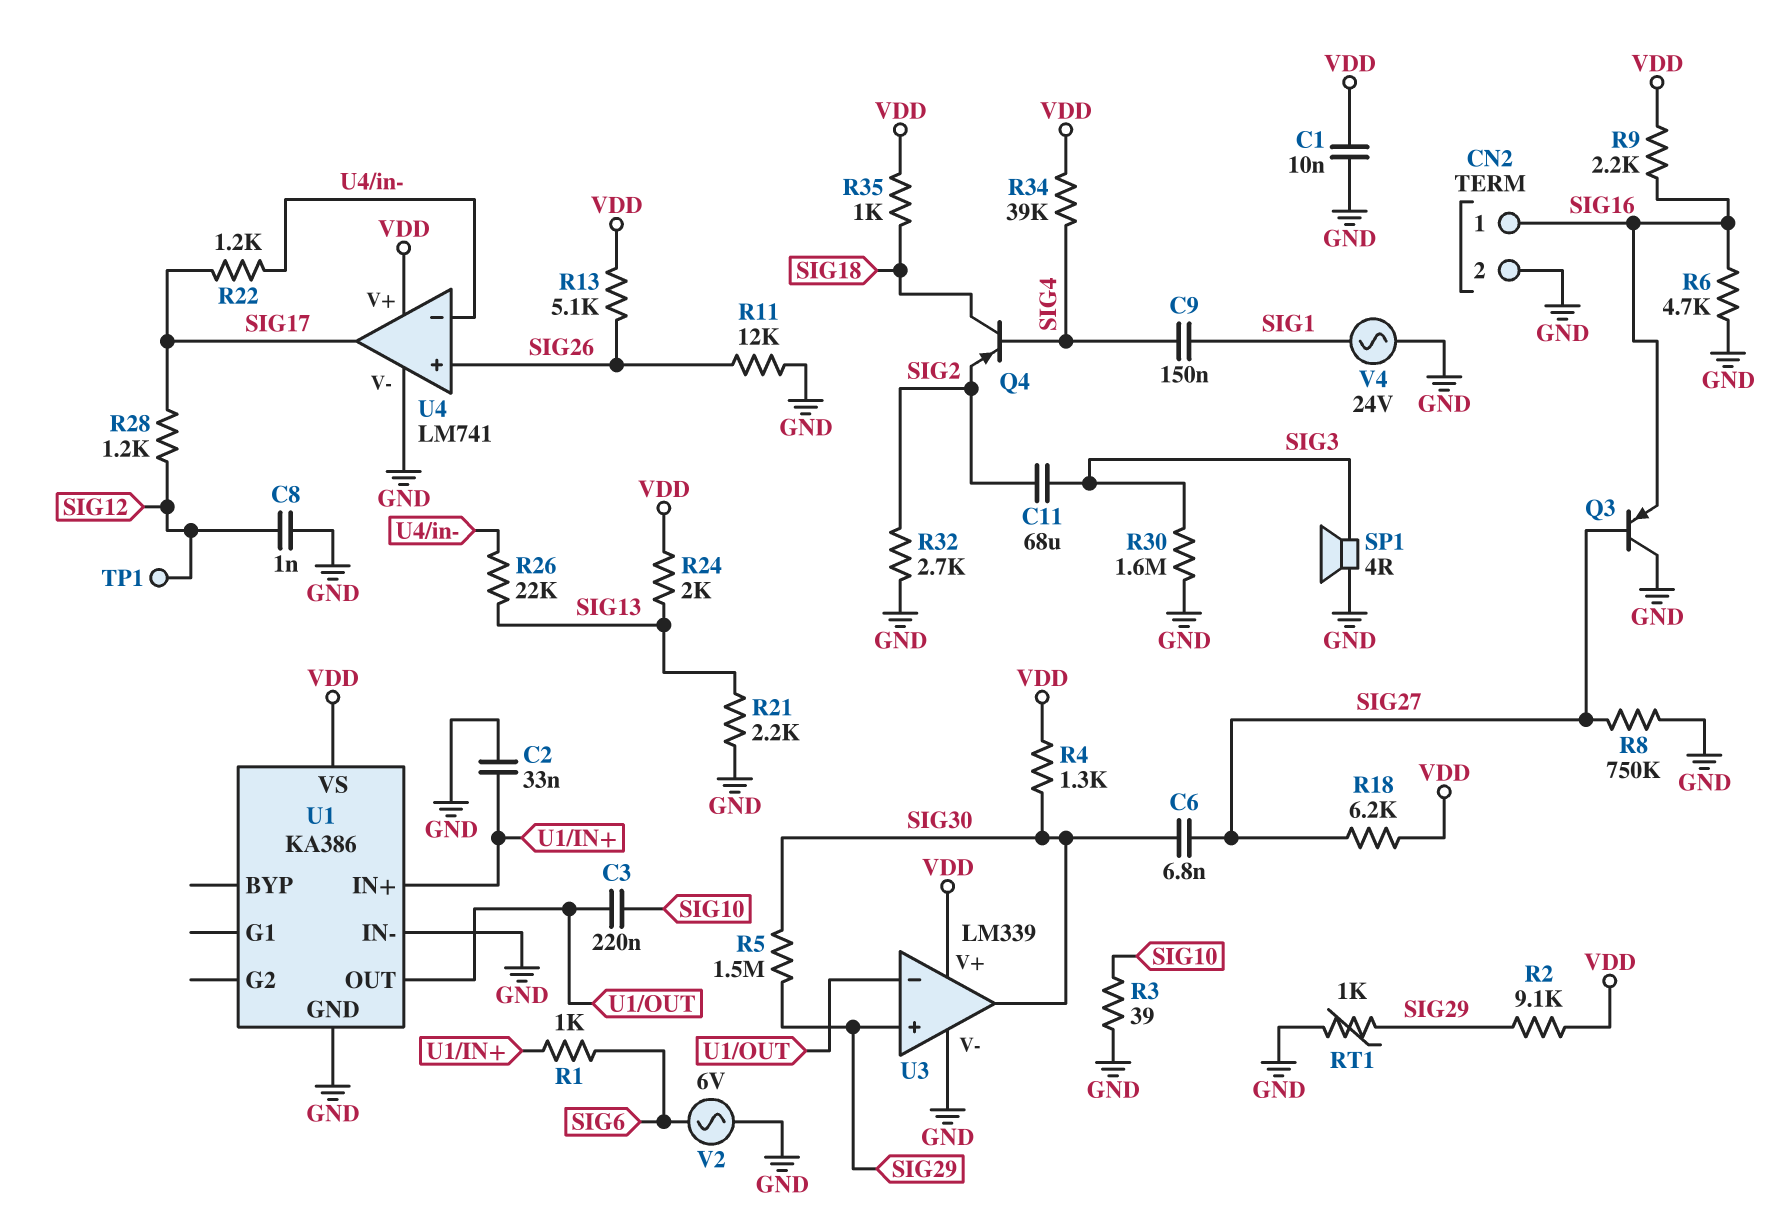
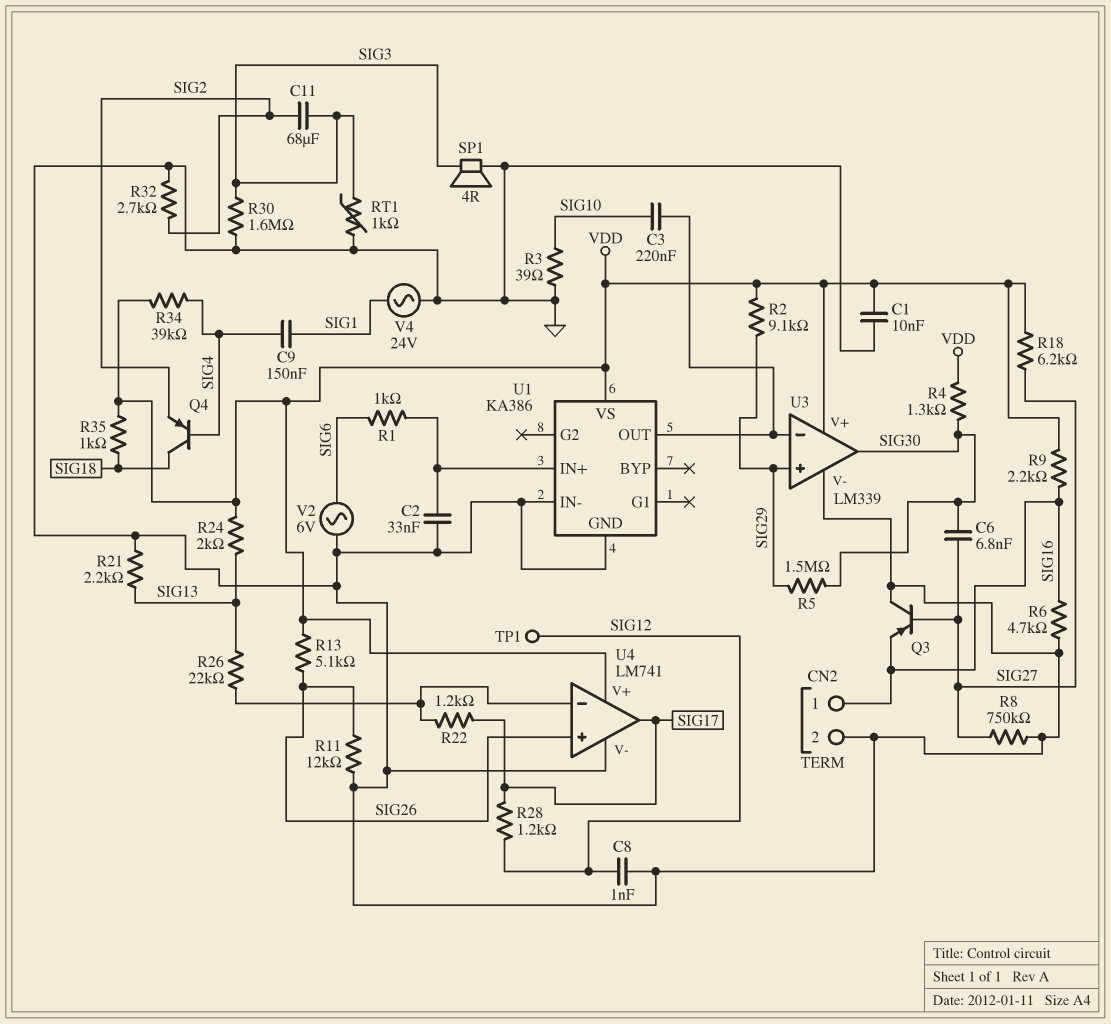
RT1: 1k (GND, SIG29) -> 1k (GND, SIG3)

